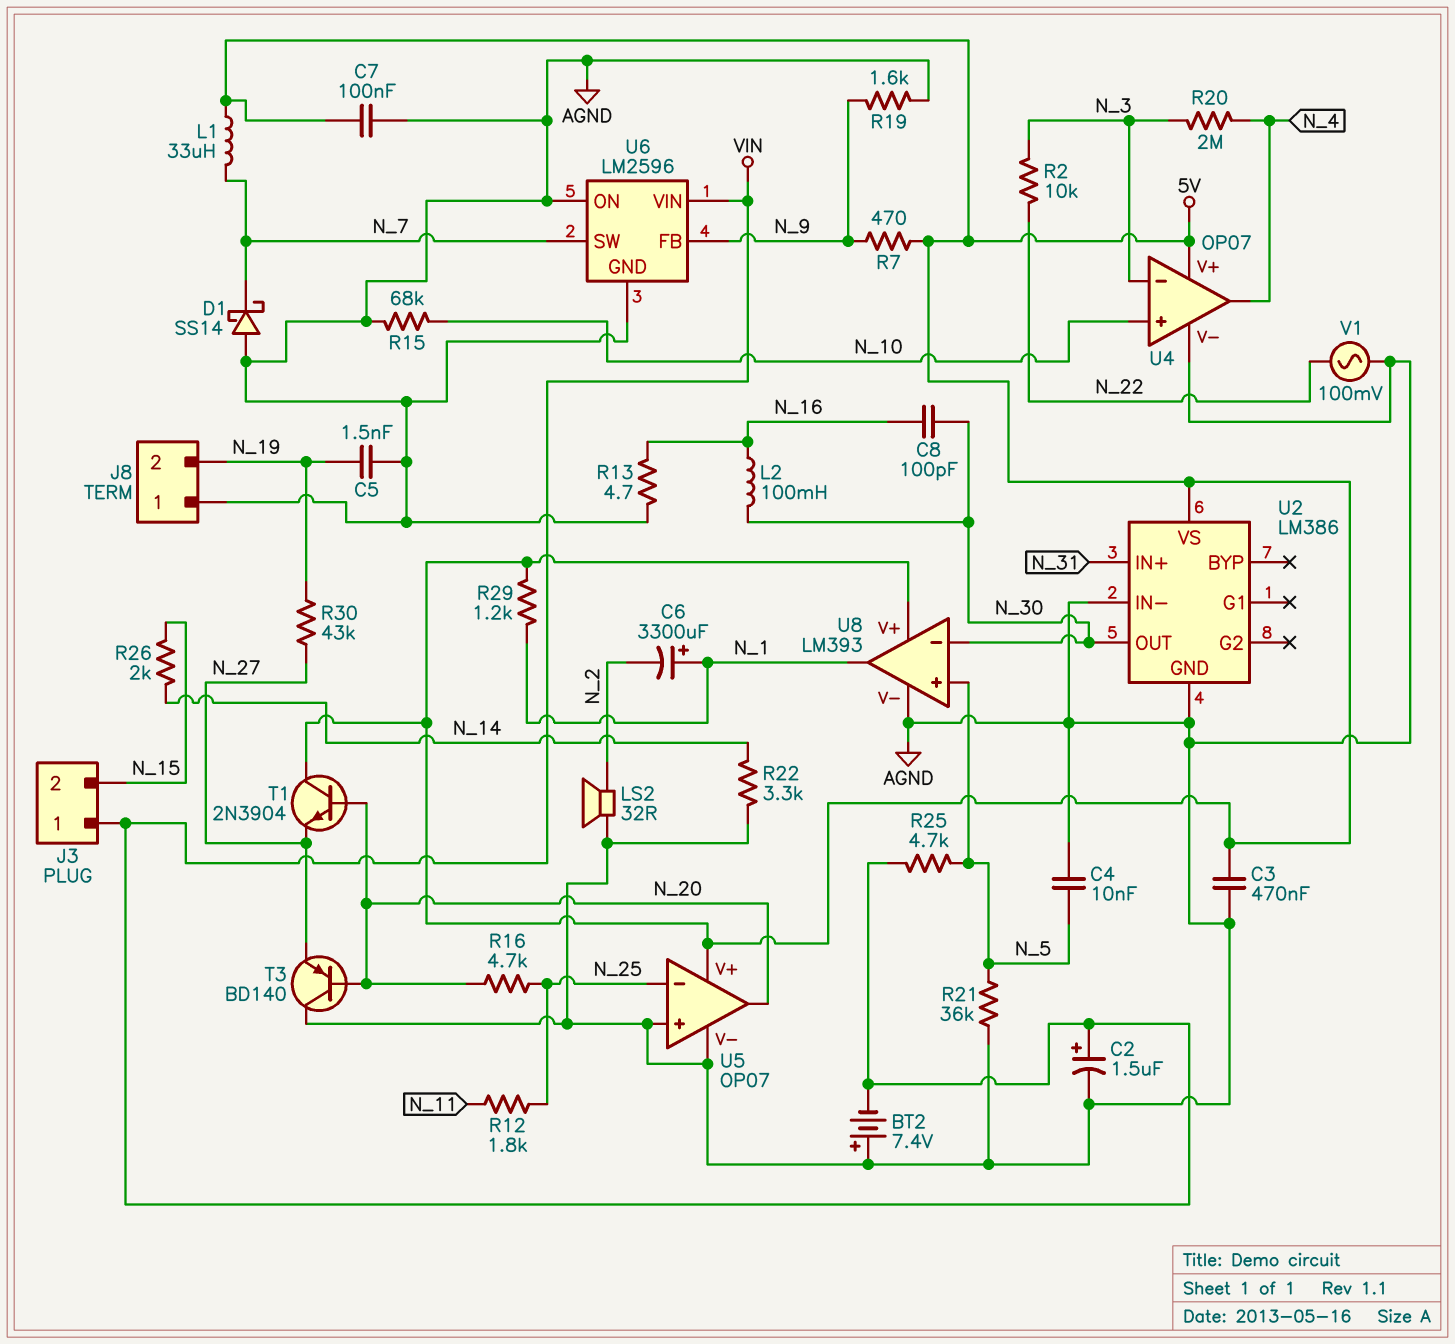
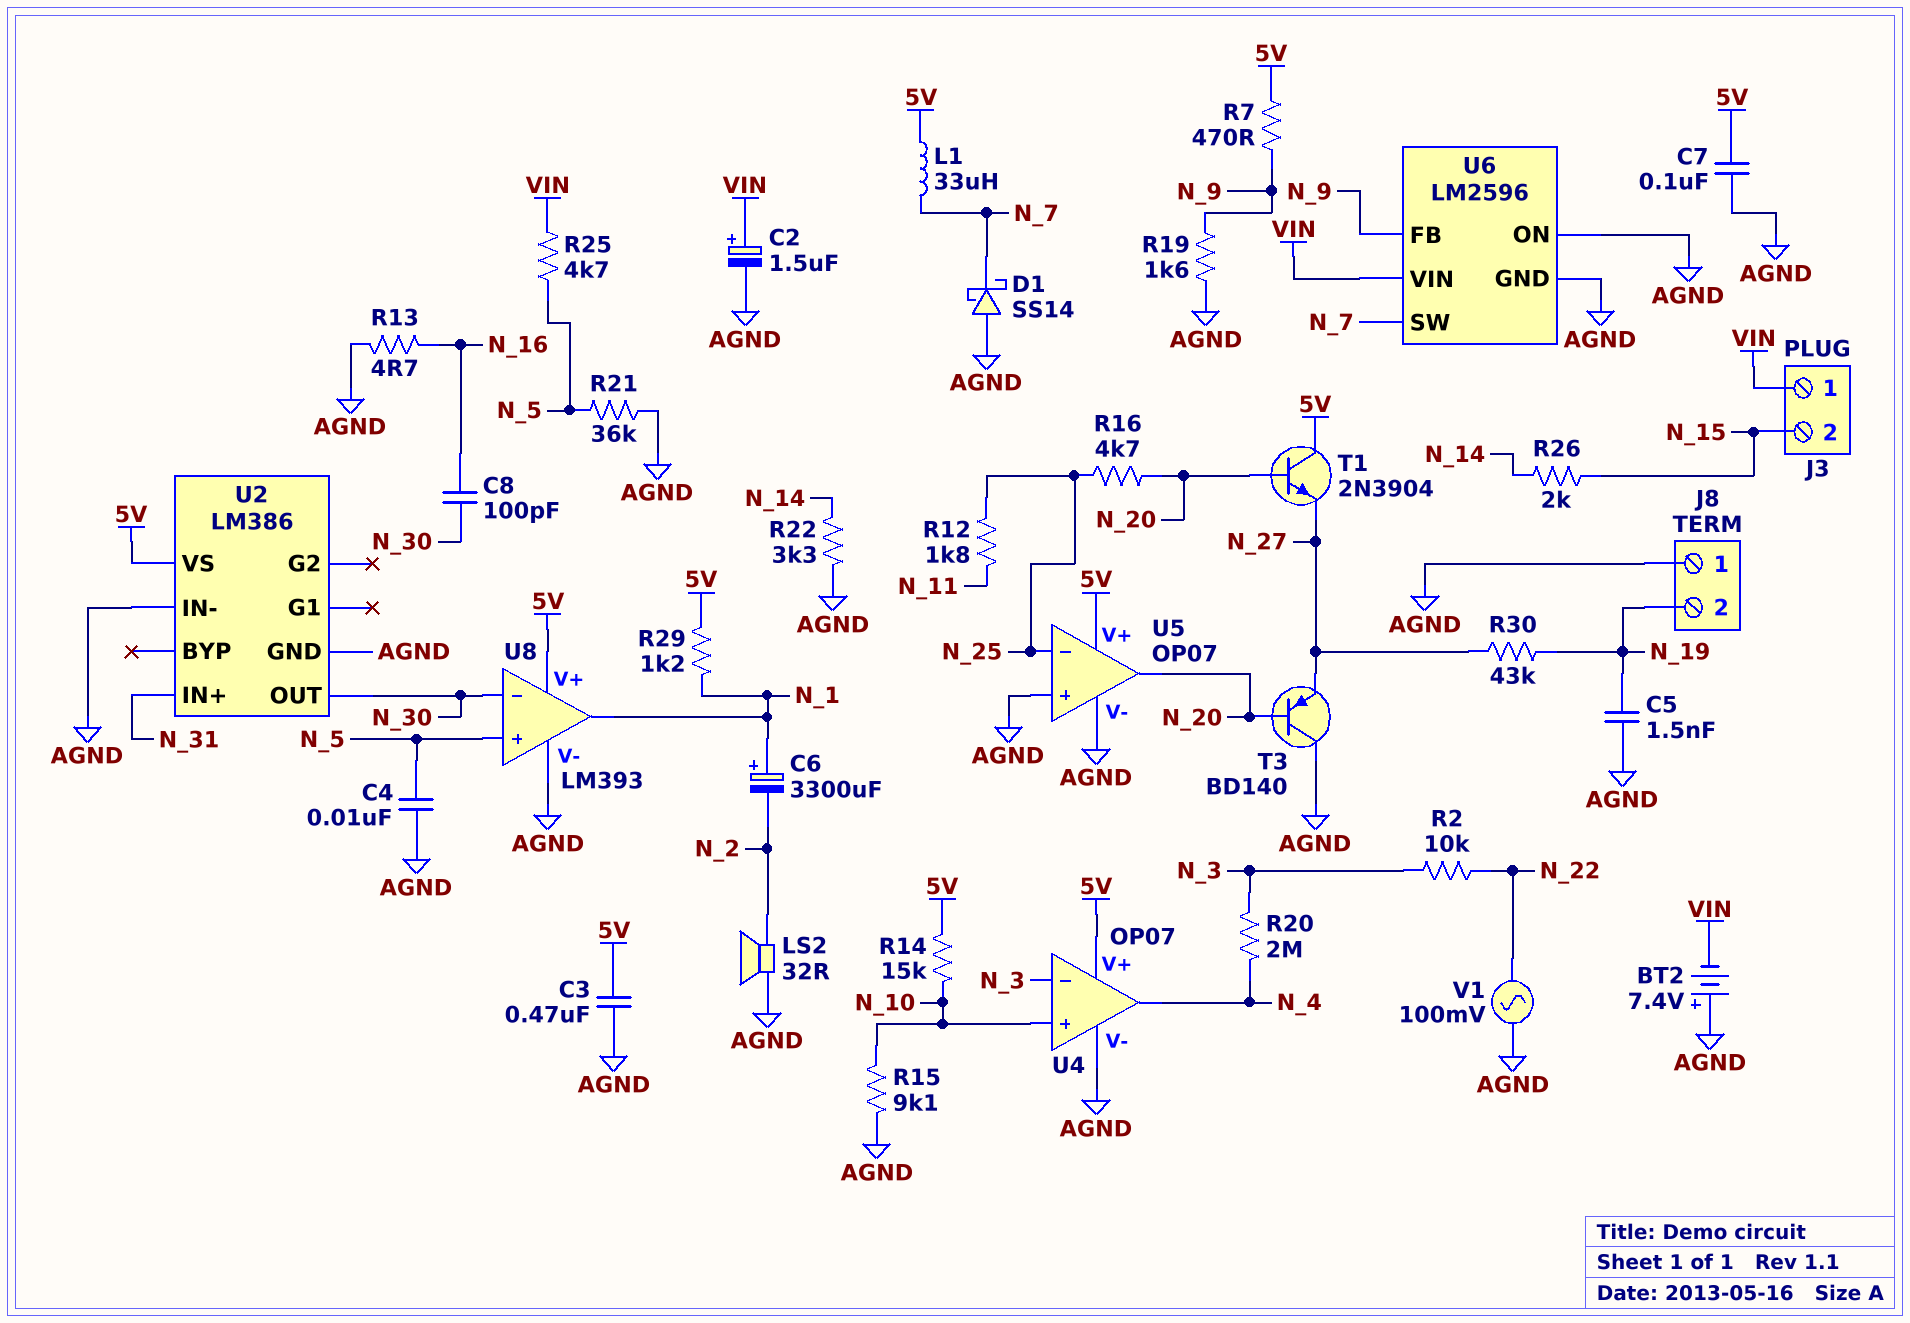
L2: 100mH (N_16, N_30) -> none
R14: none -> 15k (5V, N_10)
R15: 68k (AGND, N_10) -> 9.1k (AGND, N_10)

